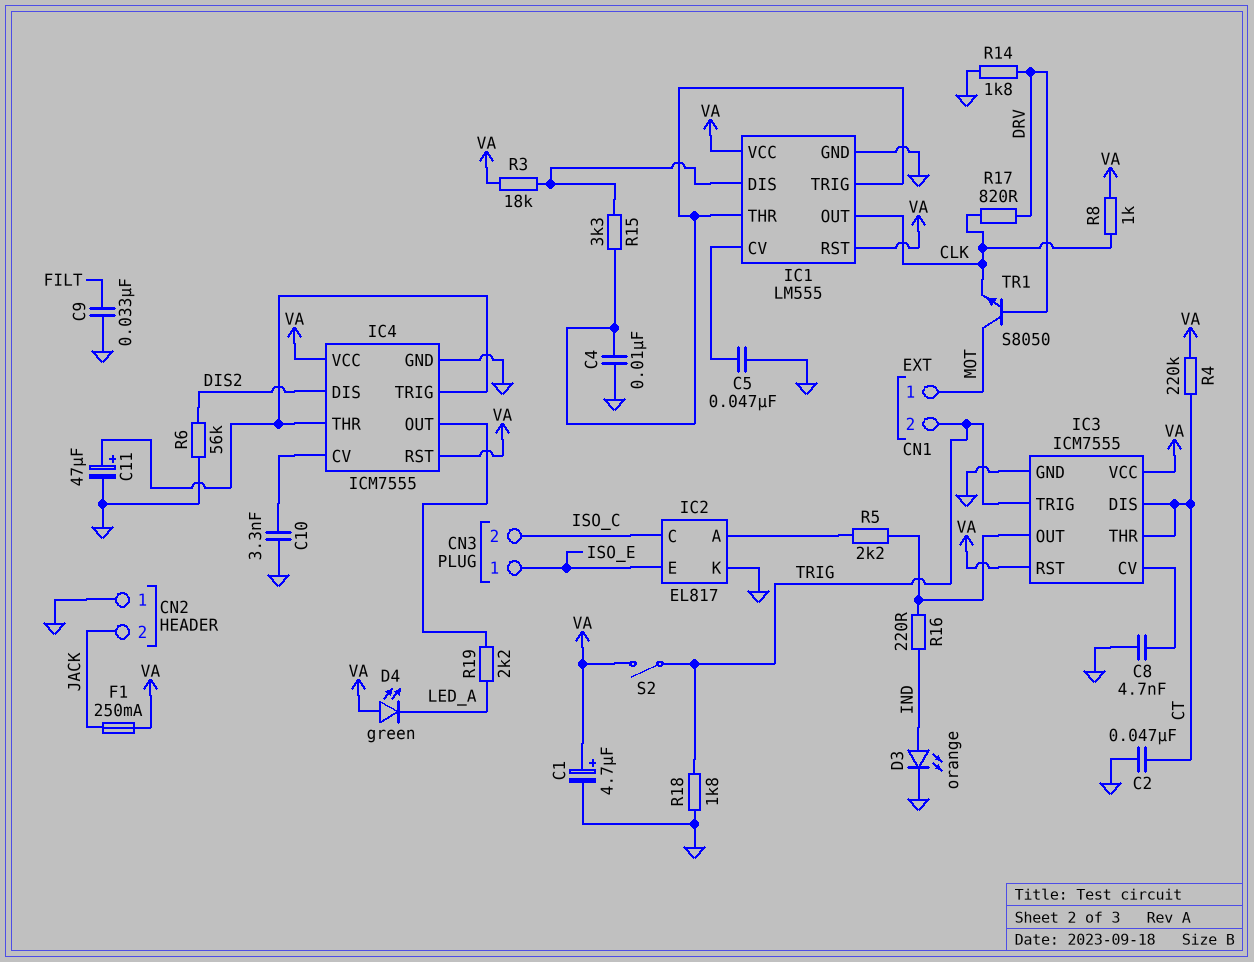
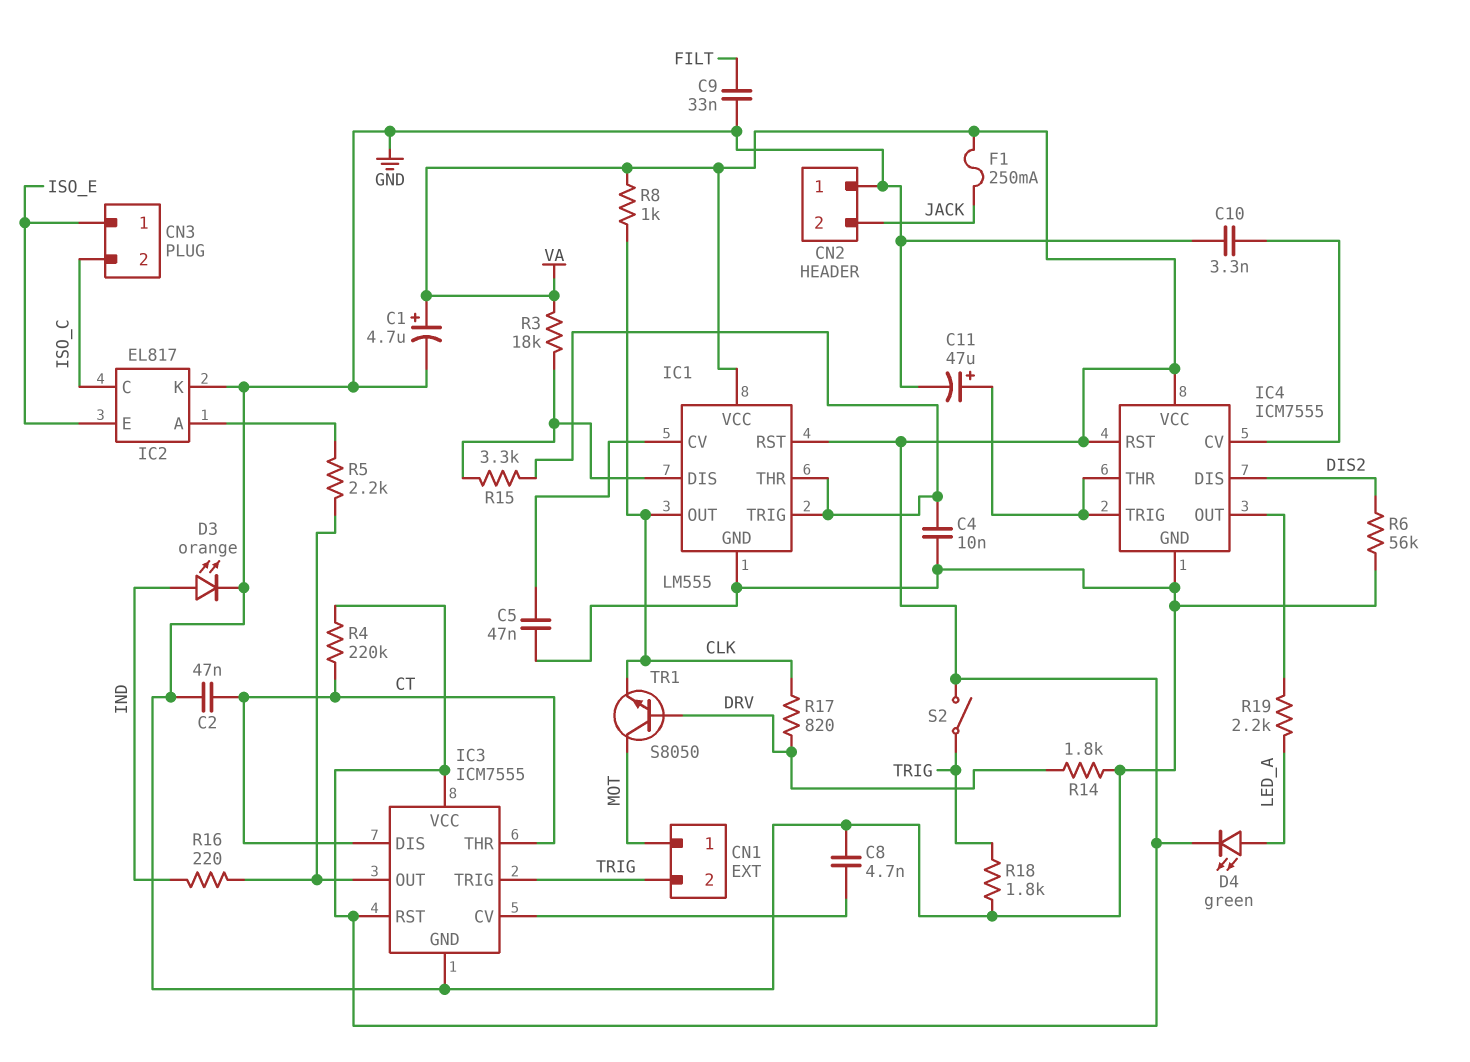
D4: LED green (A VA, K LED_A) -> LED green (A LED_A, K VA)

